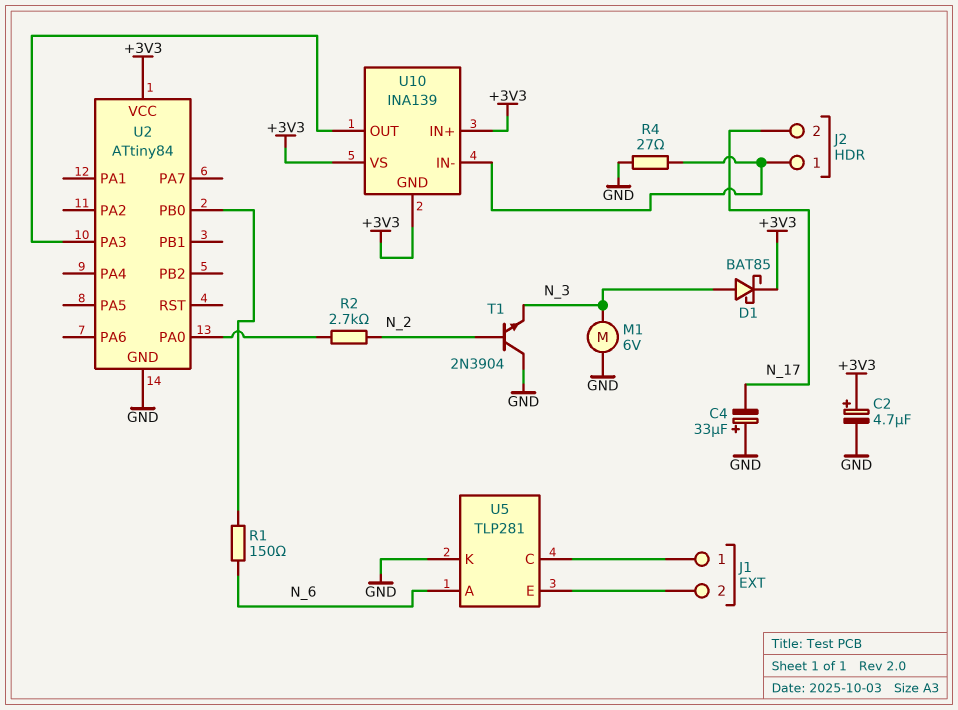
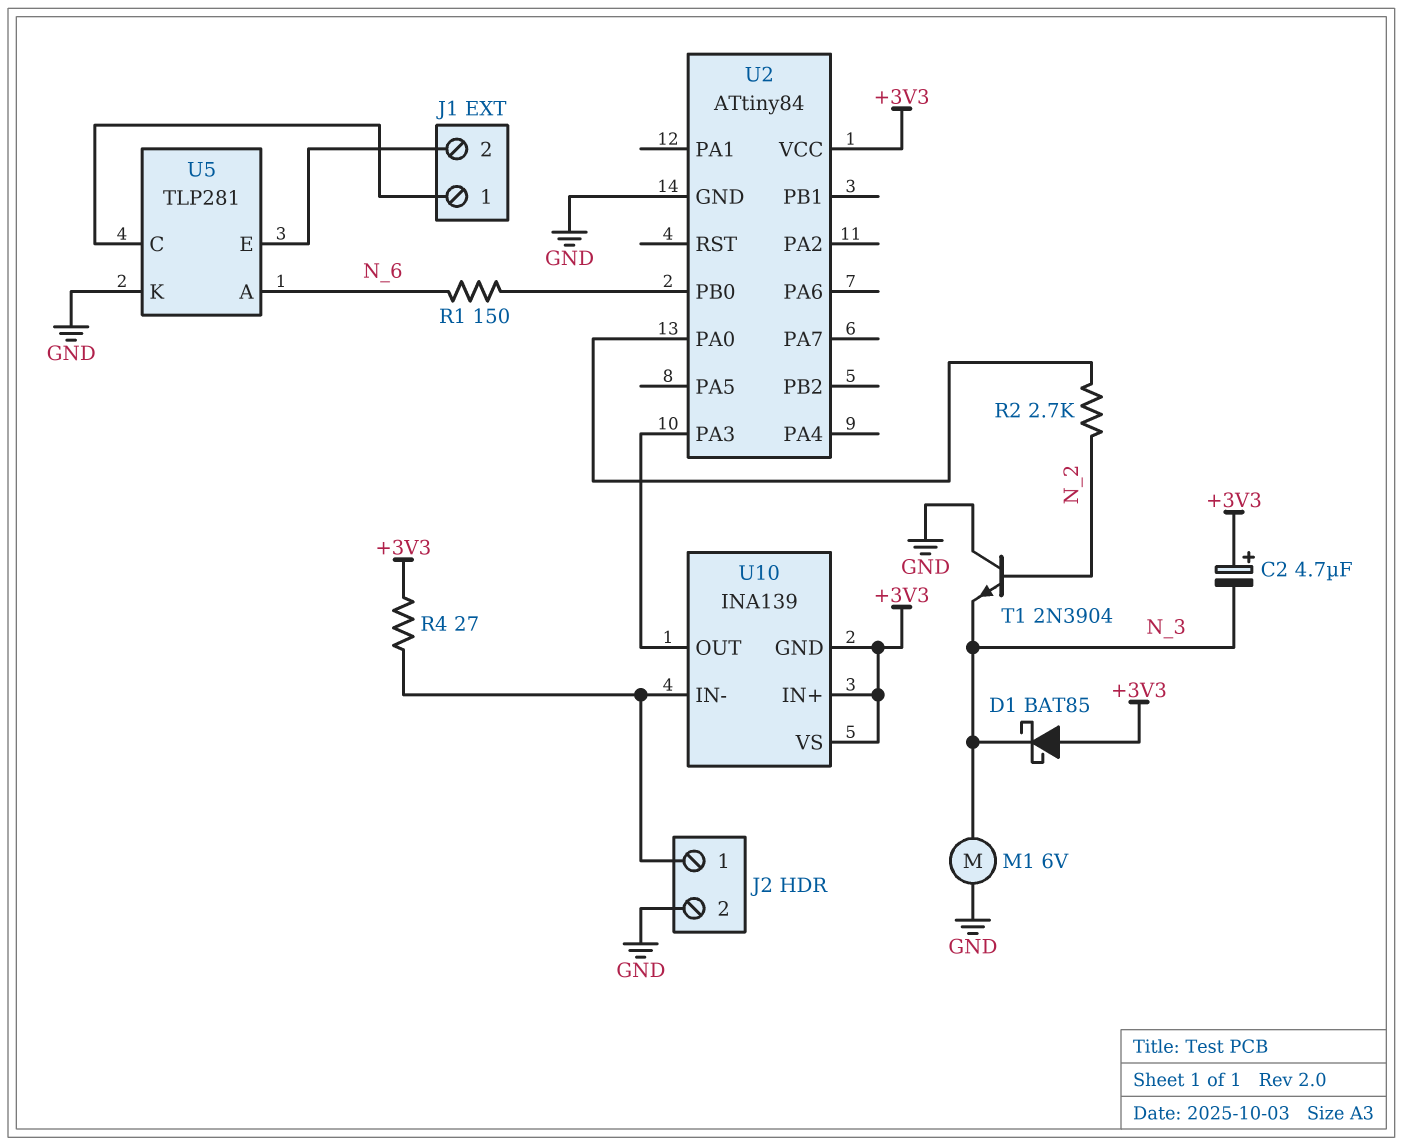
C2: 4.7uF (plus +3V3, minus GND) -> 4.7uF (plus +3V3, minus N_3)
C4: 33uF (plus GND, minus N_17) -> none
D1: schottky BAT85 (A N_3, K +3V3) -> schottky BAT85 (A +3V3, K N_3)
J2 pin 2: N_17 -> GND
R4: 27 (GND, J2/1) -> 27 (+3V3, J2/1)

